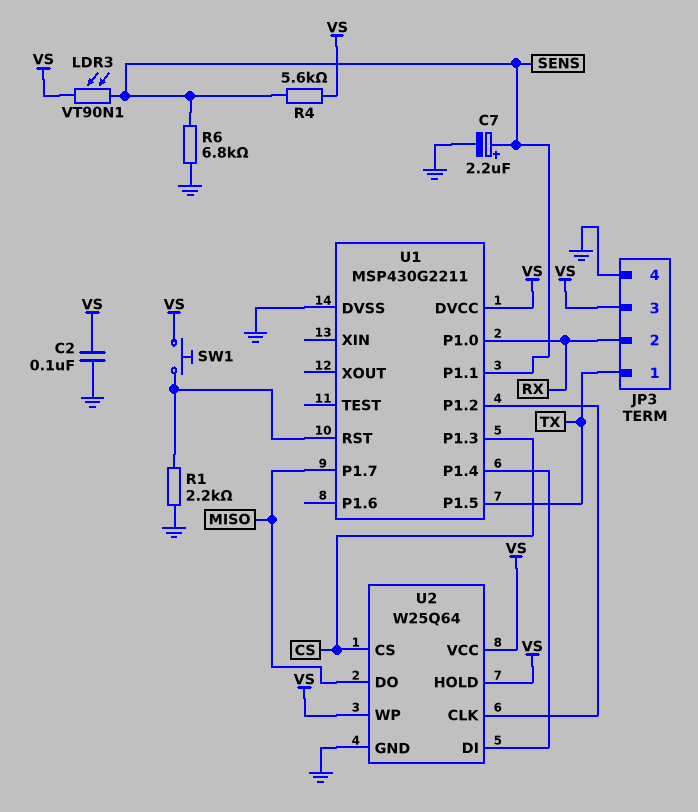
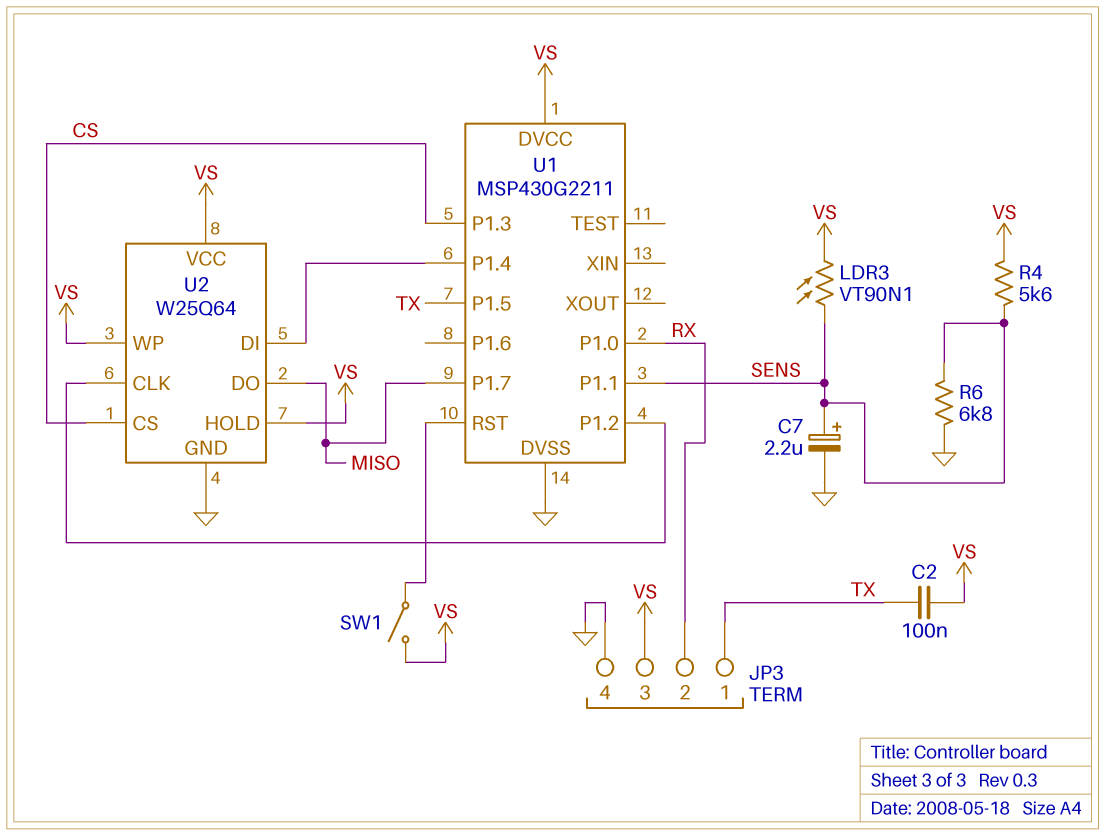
C2: 100nF (GND, VS) -> 100nF (TX, VS)
R1: 2.2k (GND, U1/RST) -> none
SW1: button (U1/RST, VS) -> switch (U1/RST, VS)

